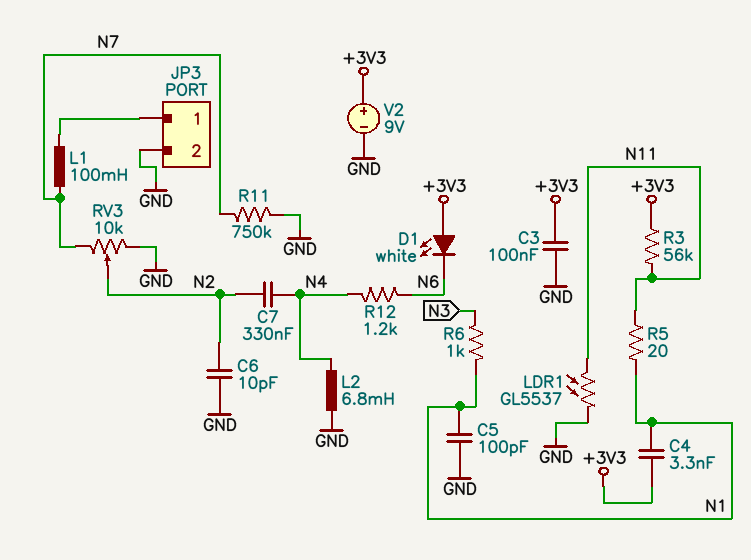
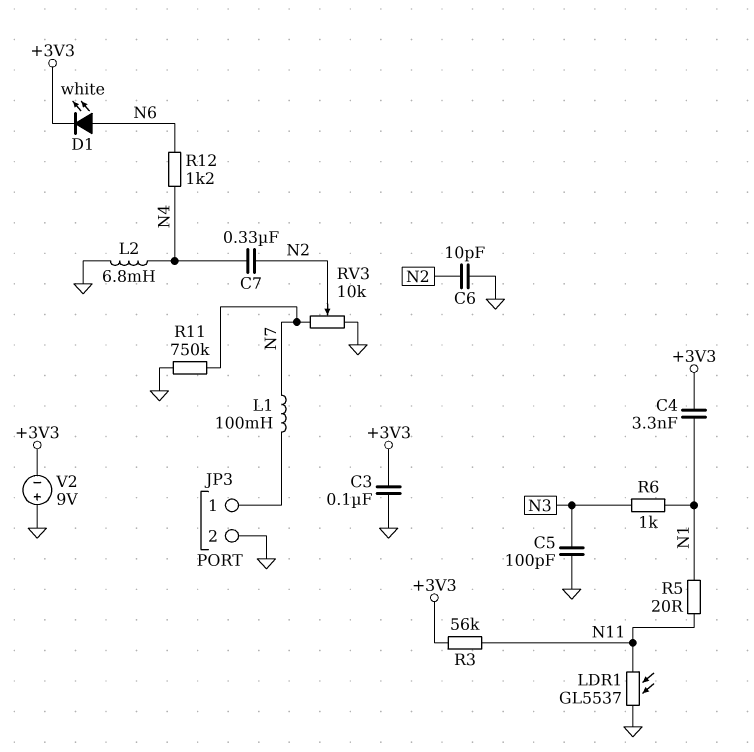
C5: 100pF (GND, N1) -> 100pF (GND, N3)
D1: LED white (A +3V3, K N6) -> LED white (A N6, K +3V3)
V2: 9V (plus +3V3, minus GND) -> 9V (plus GND, minus +3V3)

